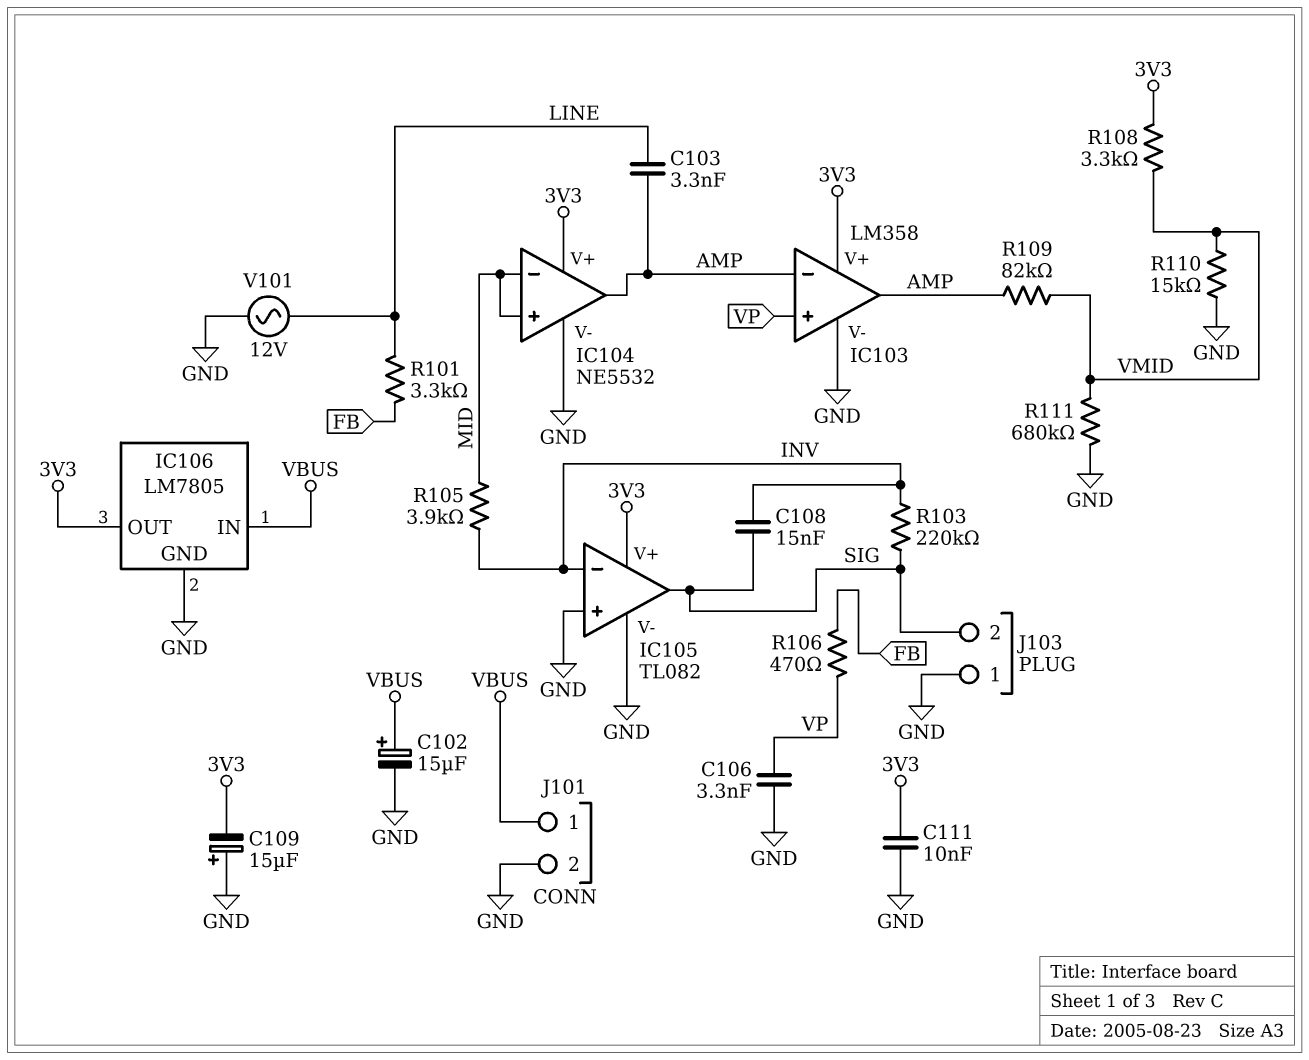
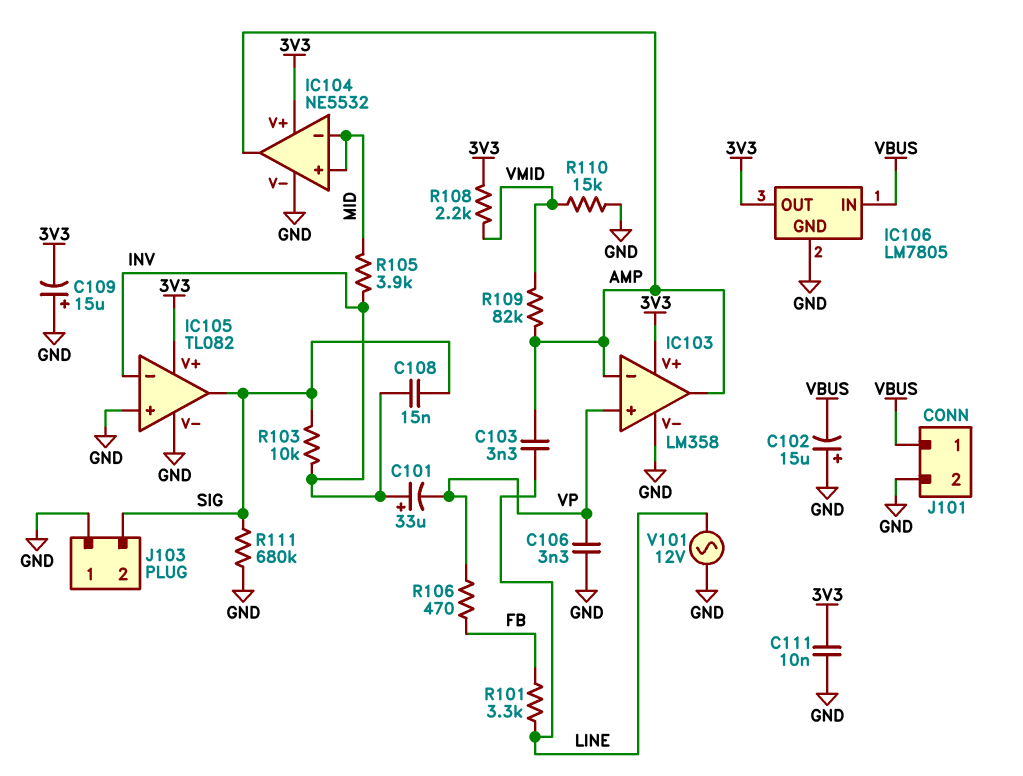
C101: none -> 33uF (plus INV, minus VP)
C102: 15uF (plus VBUS, minus GND) -> 15uF (plus GND, minus VBUS)
R103: 220k (INV, SIG) -> 10k (INV, SIG)
R108: 3.3k (3V3, VMID) -> 2.2k (3V3, VMID)
R111: 680k (GND, VMID) -> 680k (GND, SIG)

